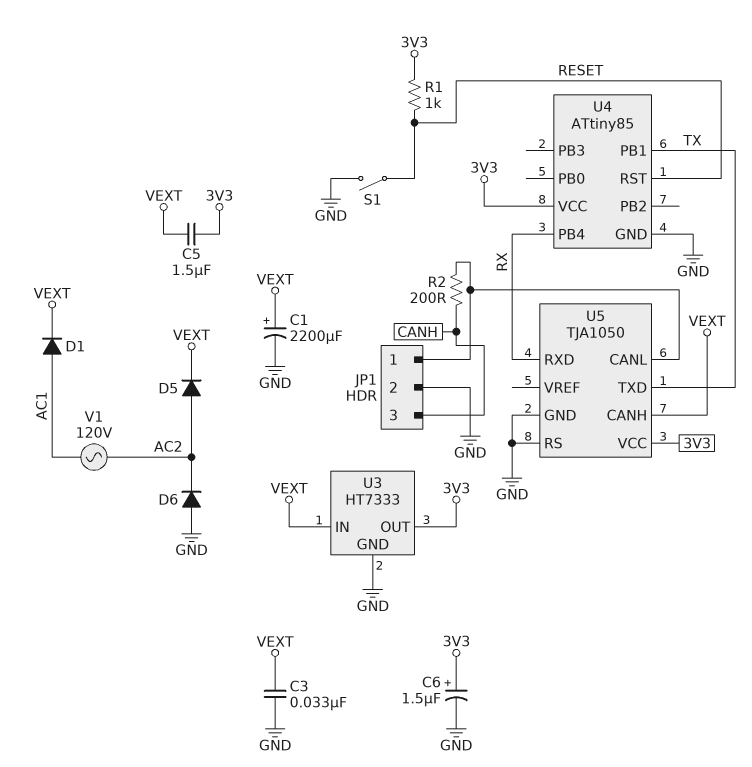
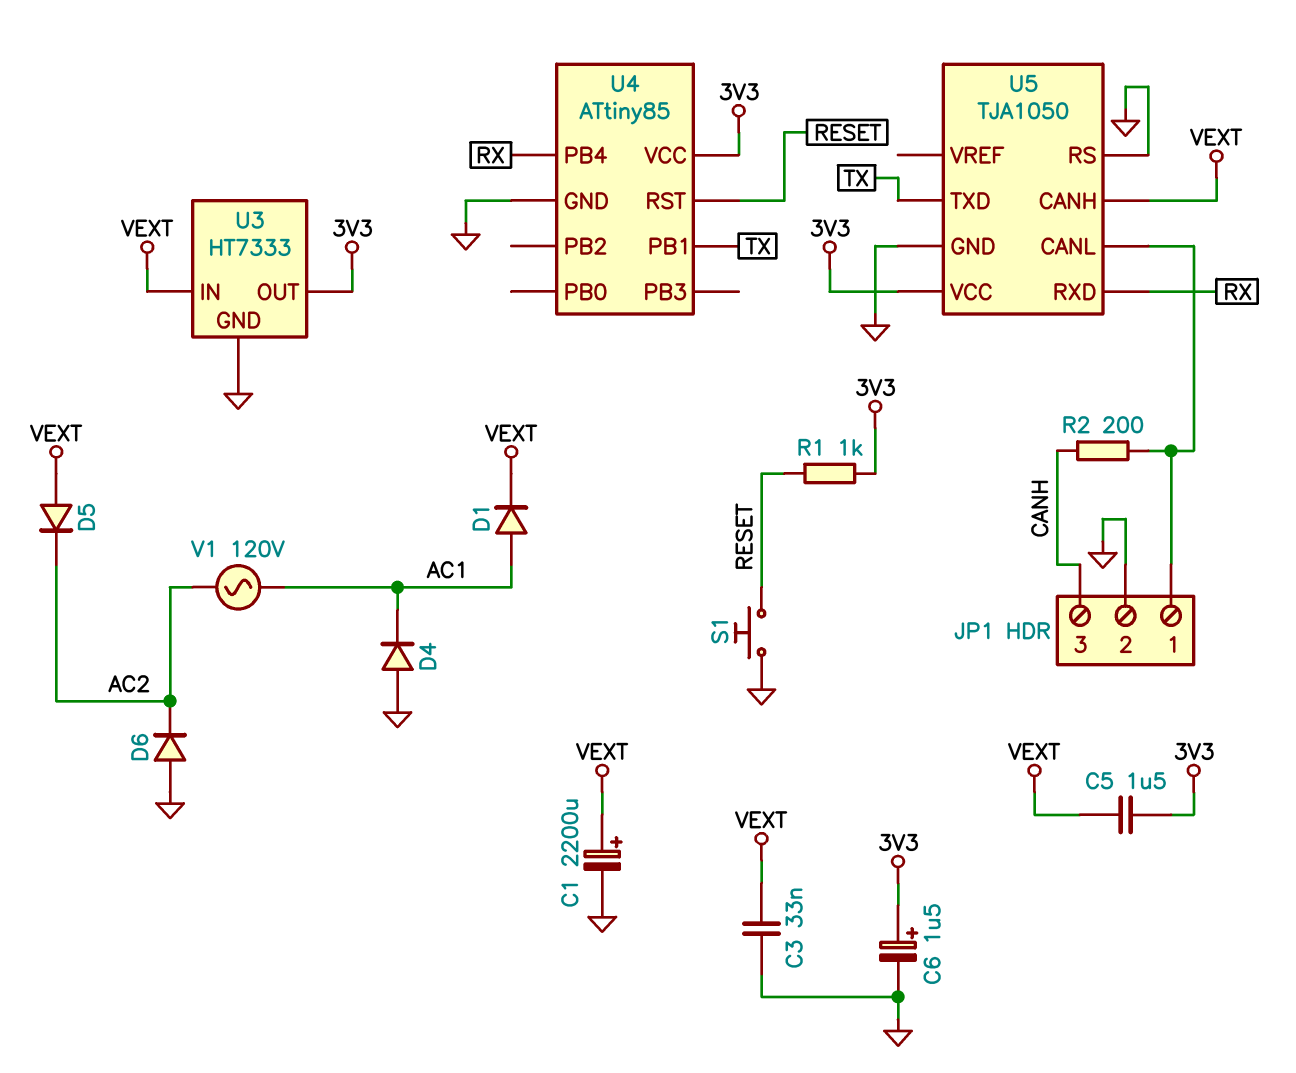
D4: none -> diode (A GND, K AC1)
D5: diode (A AC2, K VEXT) -> diode (A VEXT, K AC2)
S1: switch (GND, RESET) -> button (GND, RESET)

